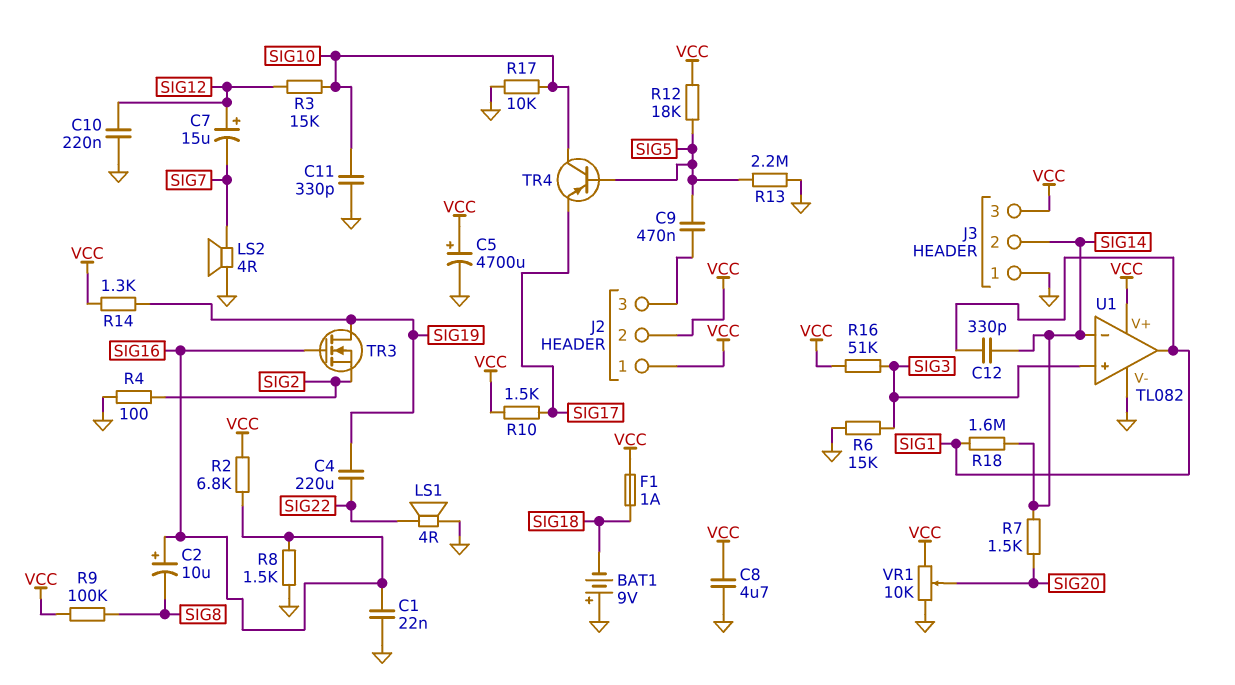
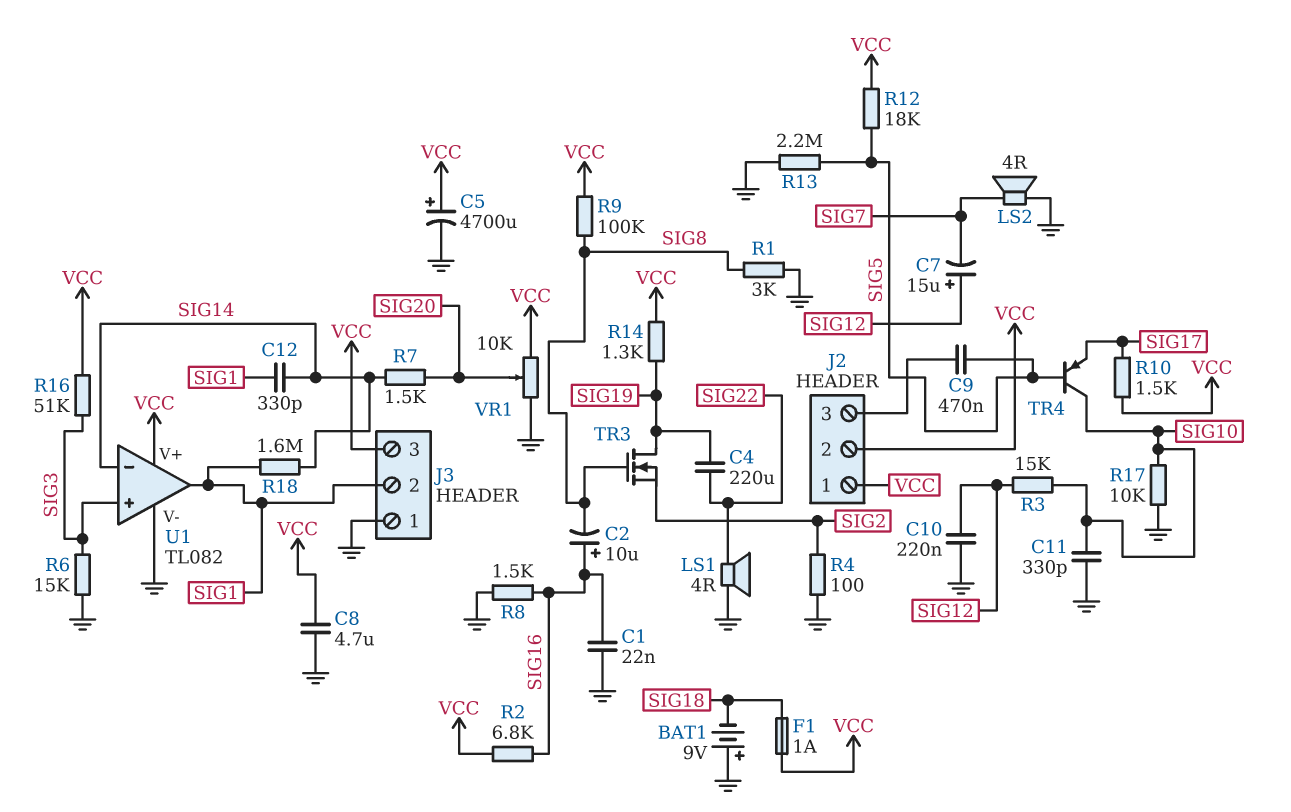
J3 pin 2: SIG14 -> SIG1
R1: none -> 3k (GND, SIG8)
TR3: NMOS (G SIG16, D SIG19, S SIG2) -> NMOS (G SIG8, D SIG19, S SIG2)

